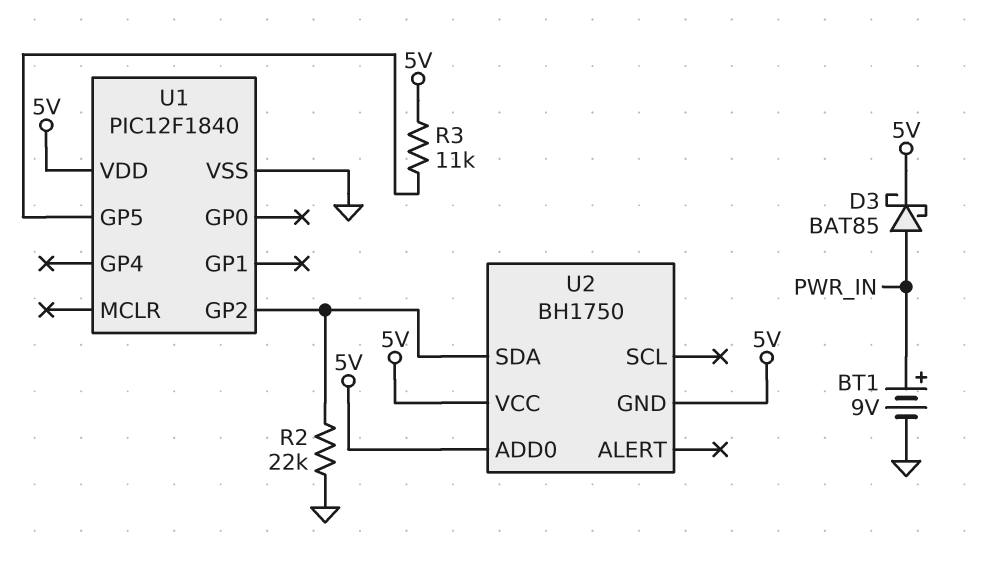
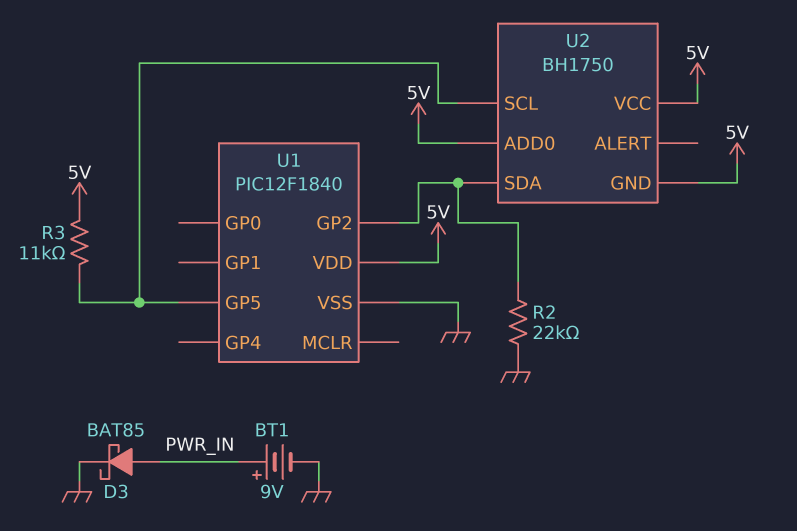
D3: schottky BAT85 (A PWR_IN, K 5V) -> schottky BAT85 (A PWR_IN, K GND)
U2 pin SCL: none -> U1/GP5

